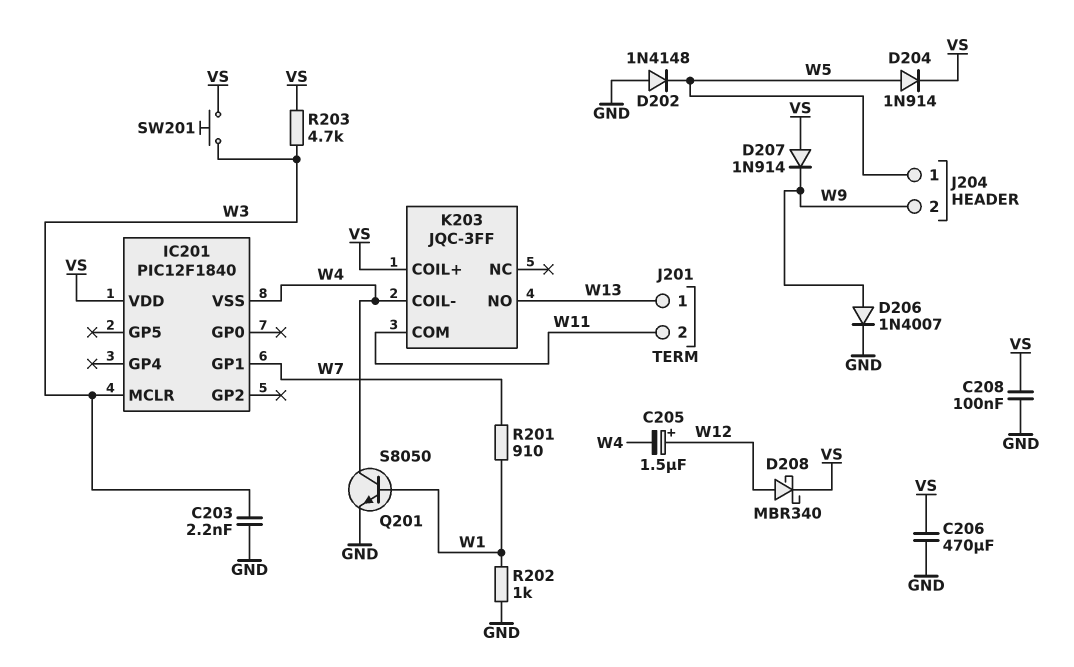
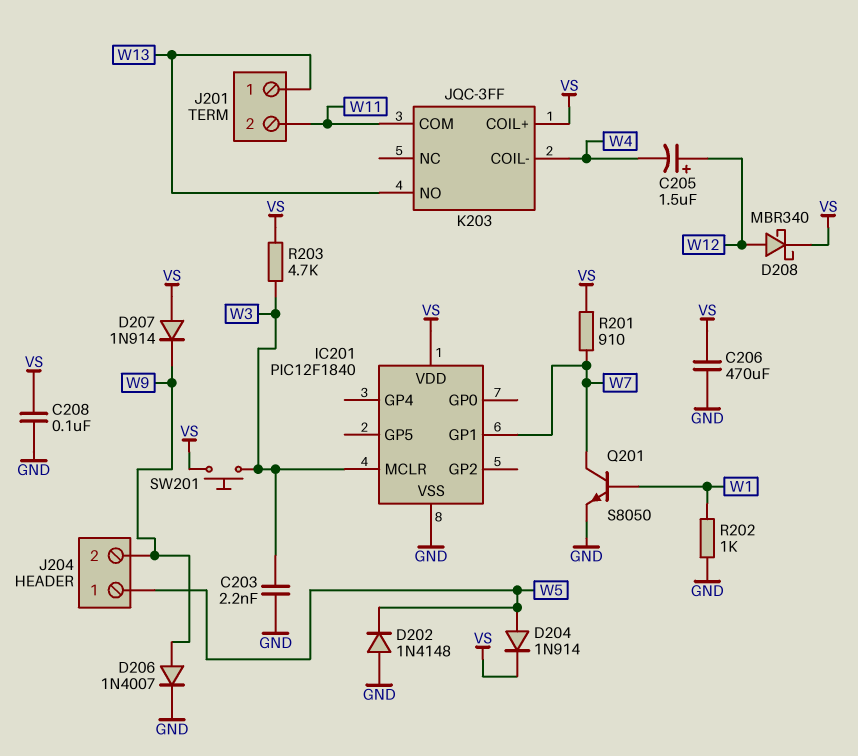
IC201 pin VSS: W4 -> GND
Q201: NPN S8050 (B W1, C W4, E GND) -> NPN S8050 (B W1, C W7, E GND)
R201: 910 (W1, W7) -> 910 (VS, W7)

